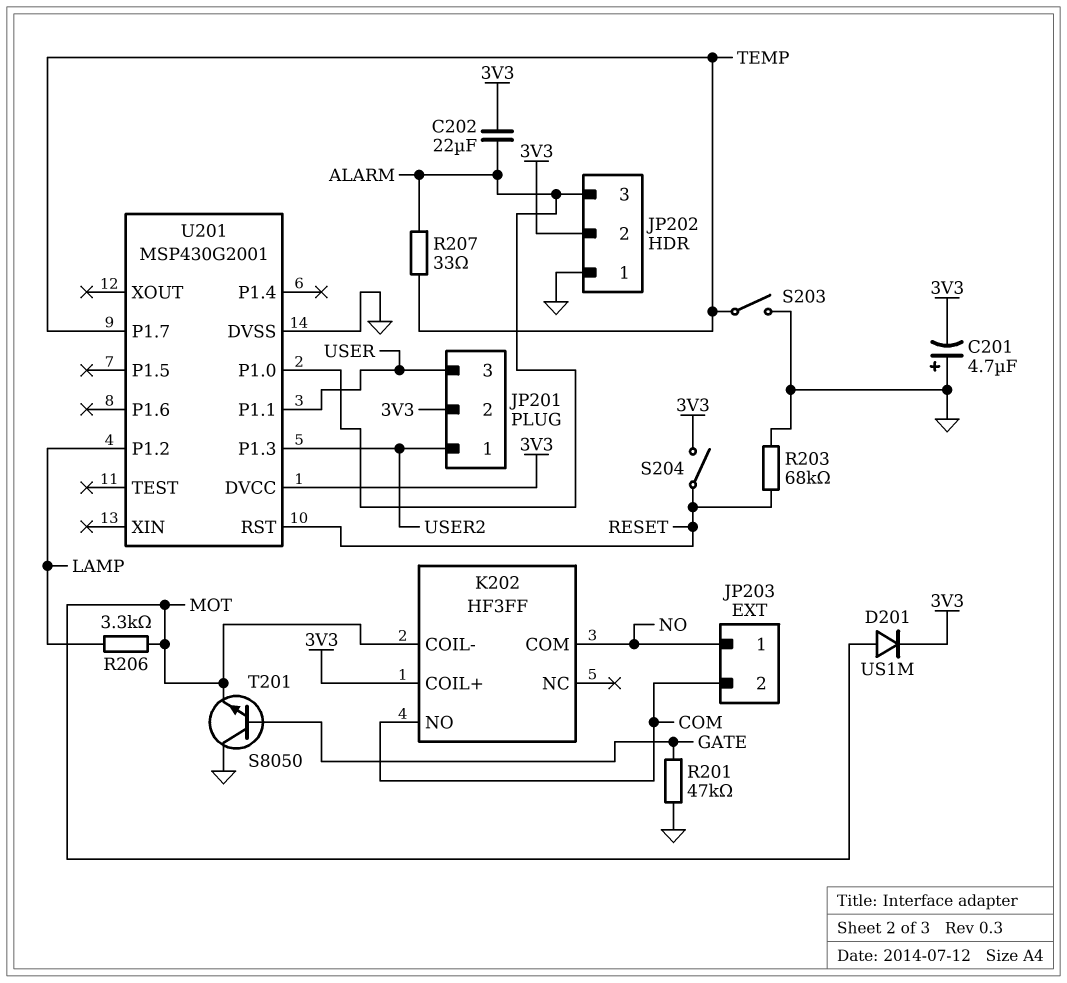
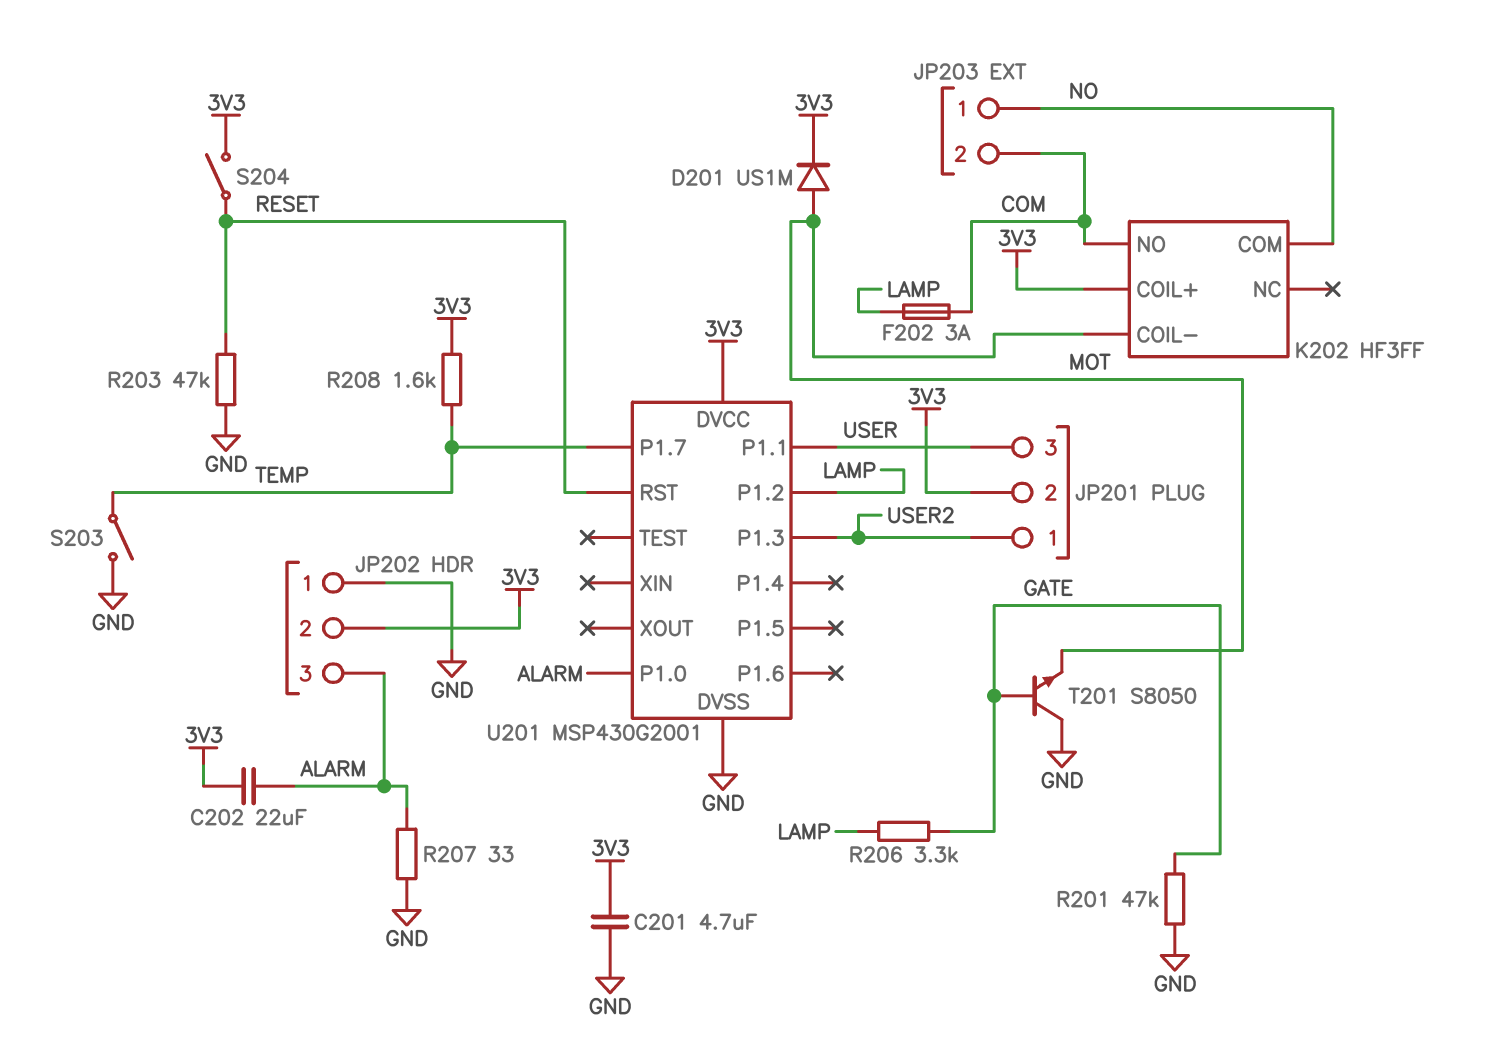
C201: 4.7uF (plus GND, minus 3V3) -> 4.7uF (3V3, GND)
F202: none -> 3A (COM, LAMP)
R203: 68k (GND, RESET) -> 47k (GND, RESET)
R206: 3.3k (LAMP, MOT) -> 3.3k (GATE, LAMP)
R207: 33 (ALARM, TEMP) -> 33 (ALARM, GND)
R208: none -> 1.6k (3V3, TEMP)

